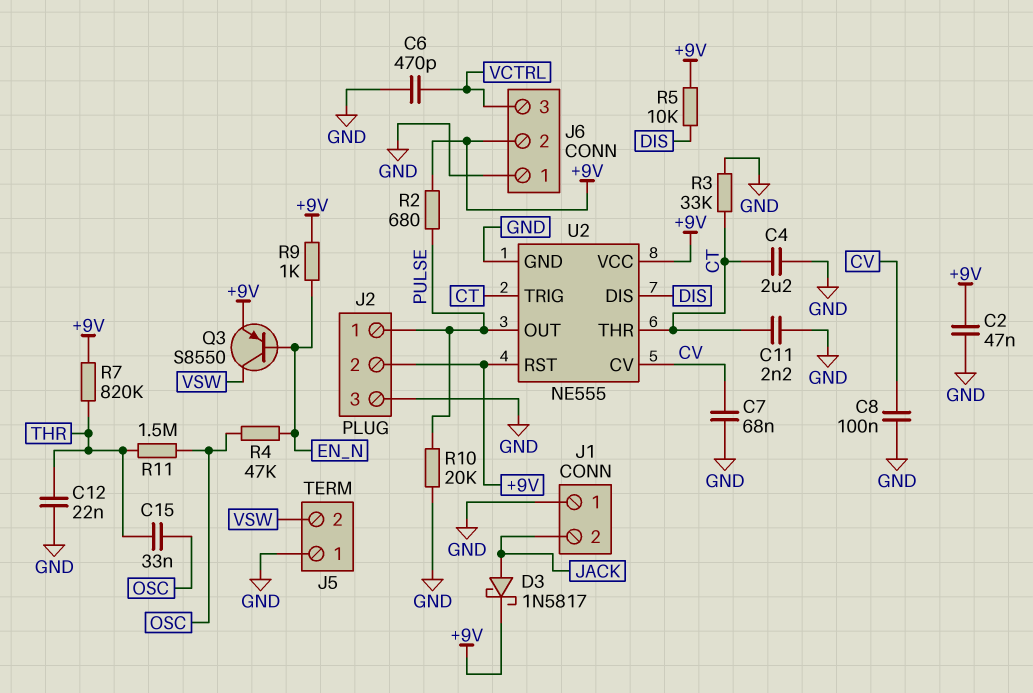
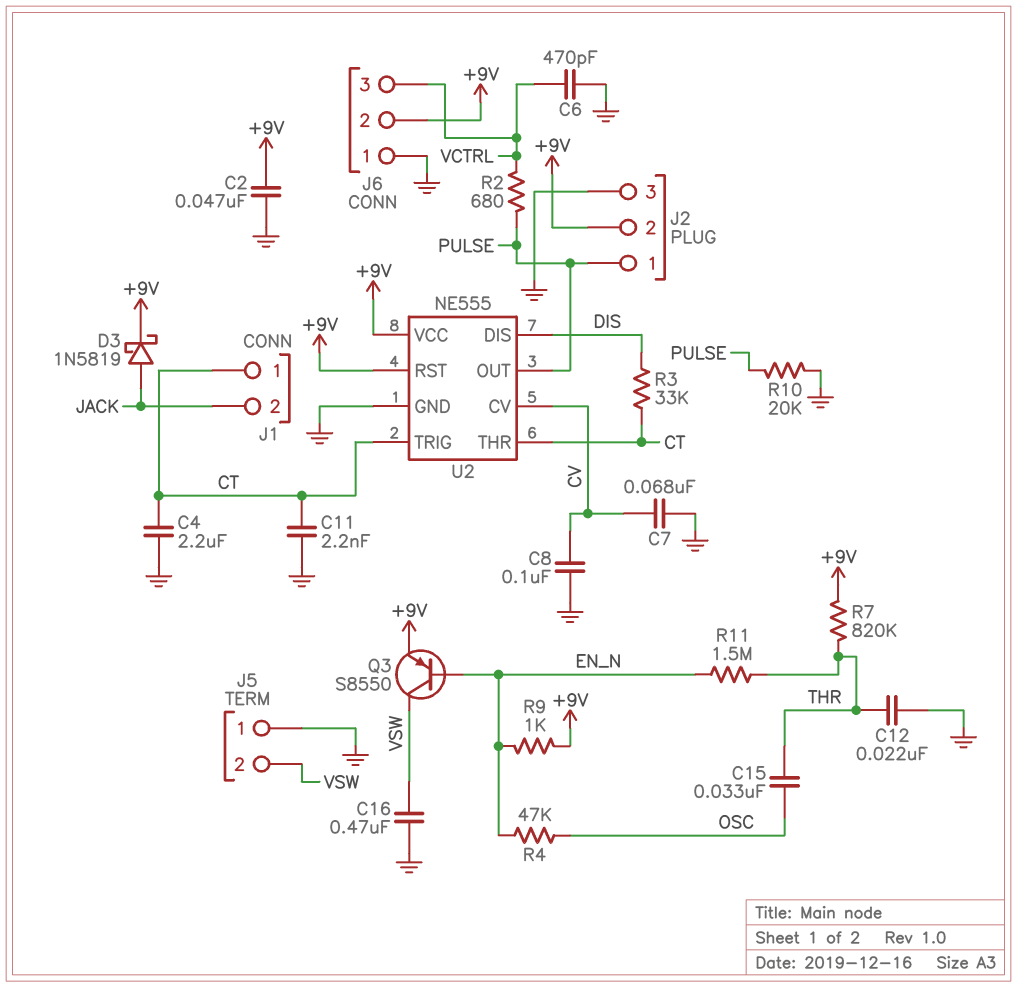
C16: none -> 470nF (GND, VSW)
D3: schottky 1N5817 (A JACK, K +9V) -> schottky 1N5819 (A JACK, K +9V)
J1 pin 1: GND -> CT
R2: 680 (+9V, PULSE) -> 680 (PULSE, VCTRL)
R3: 33k (CT, GND) -> 33k (CT, DIS)
R5: 10k (+9V, DIS) -> none
R11: 1.5M (OSC, THR) -> 1.5M (EN_N, THR)

